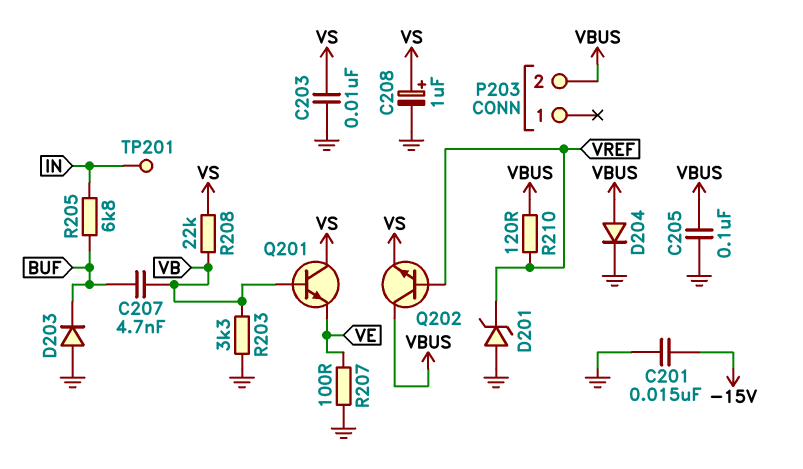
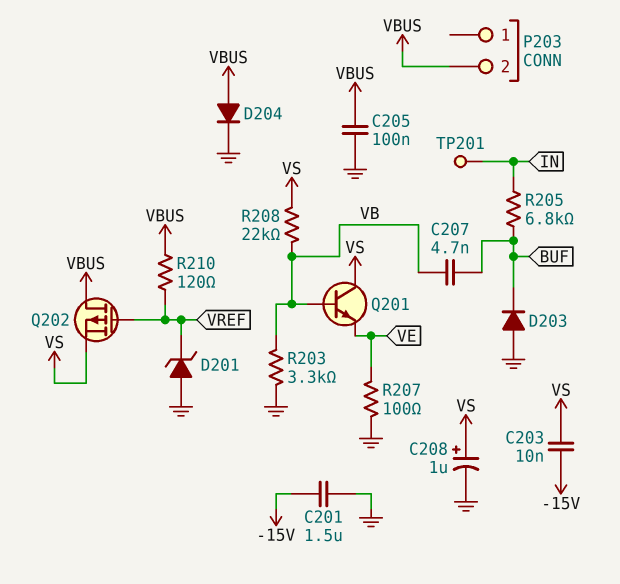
C201: 15nF (-15V, GND) -> 1.5uF (-15V, GND)
C203: 10nF (GND, VS) -> 10nF (-15V, VS)
Q202: NPN (B VREF, C VBUS, E VS) -> PMOS (G VREF, D VBUS, S VS)

